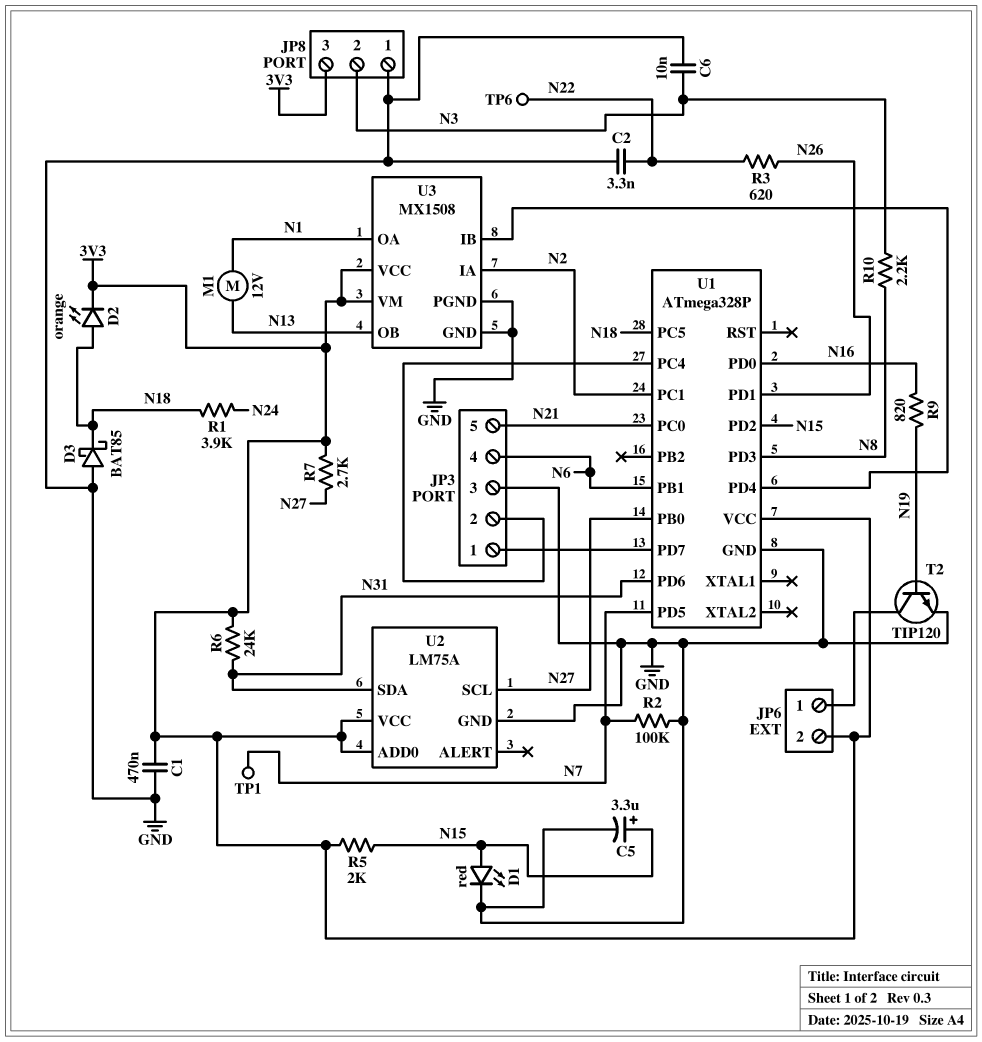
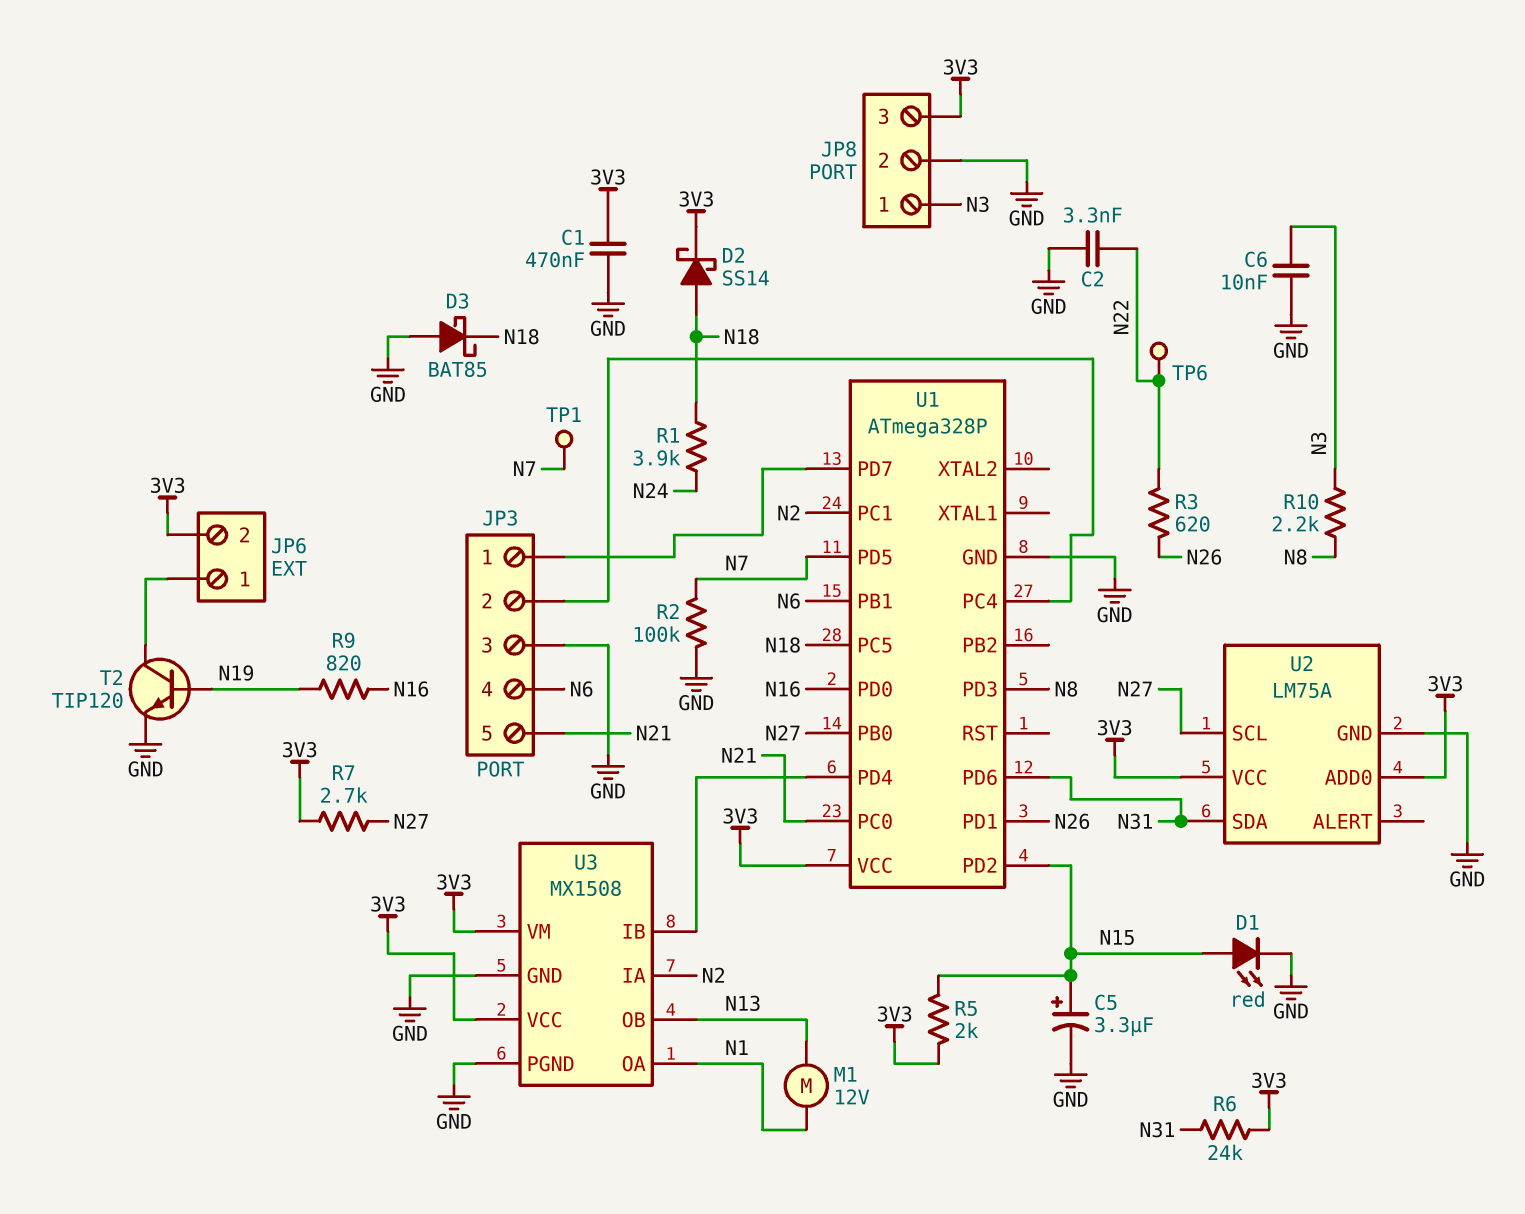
D2: LED orange (A N18, K 3V3) -> schottky SS14 (A N18, K 3V3)
JP8 pin 1: GND -> N3
JP8 pin 2: N3 -> GND

